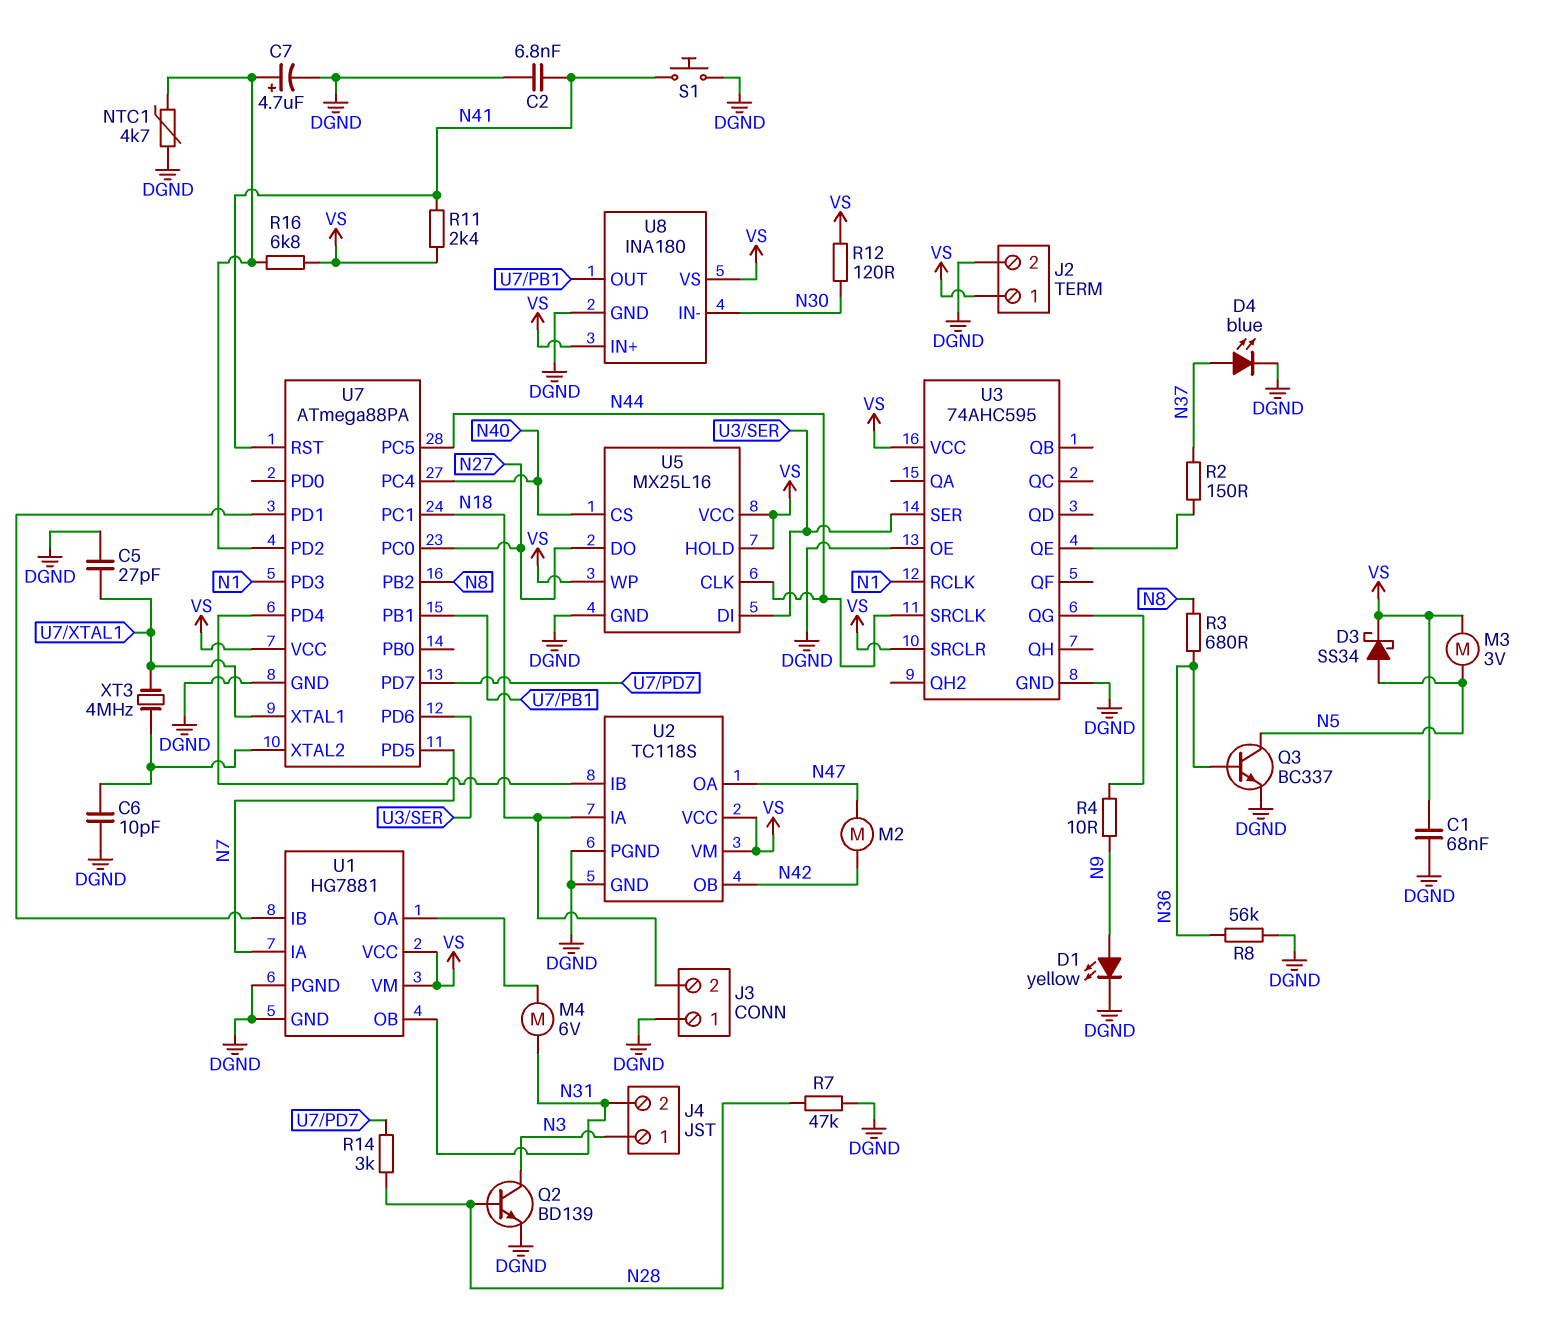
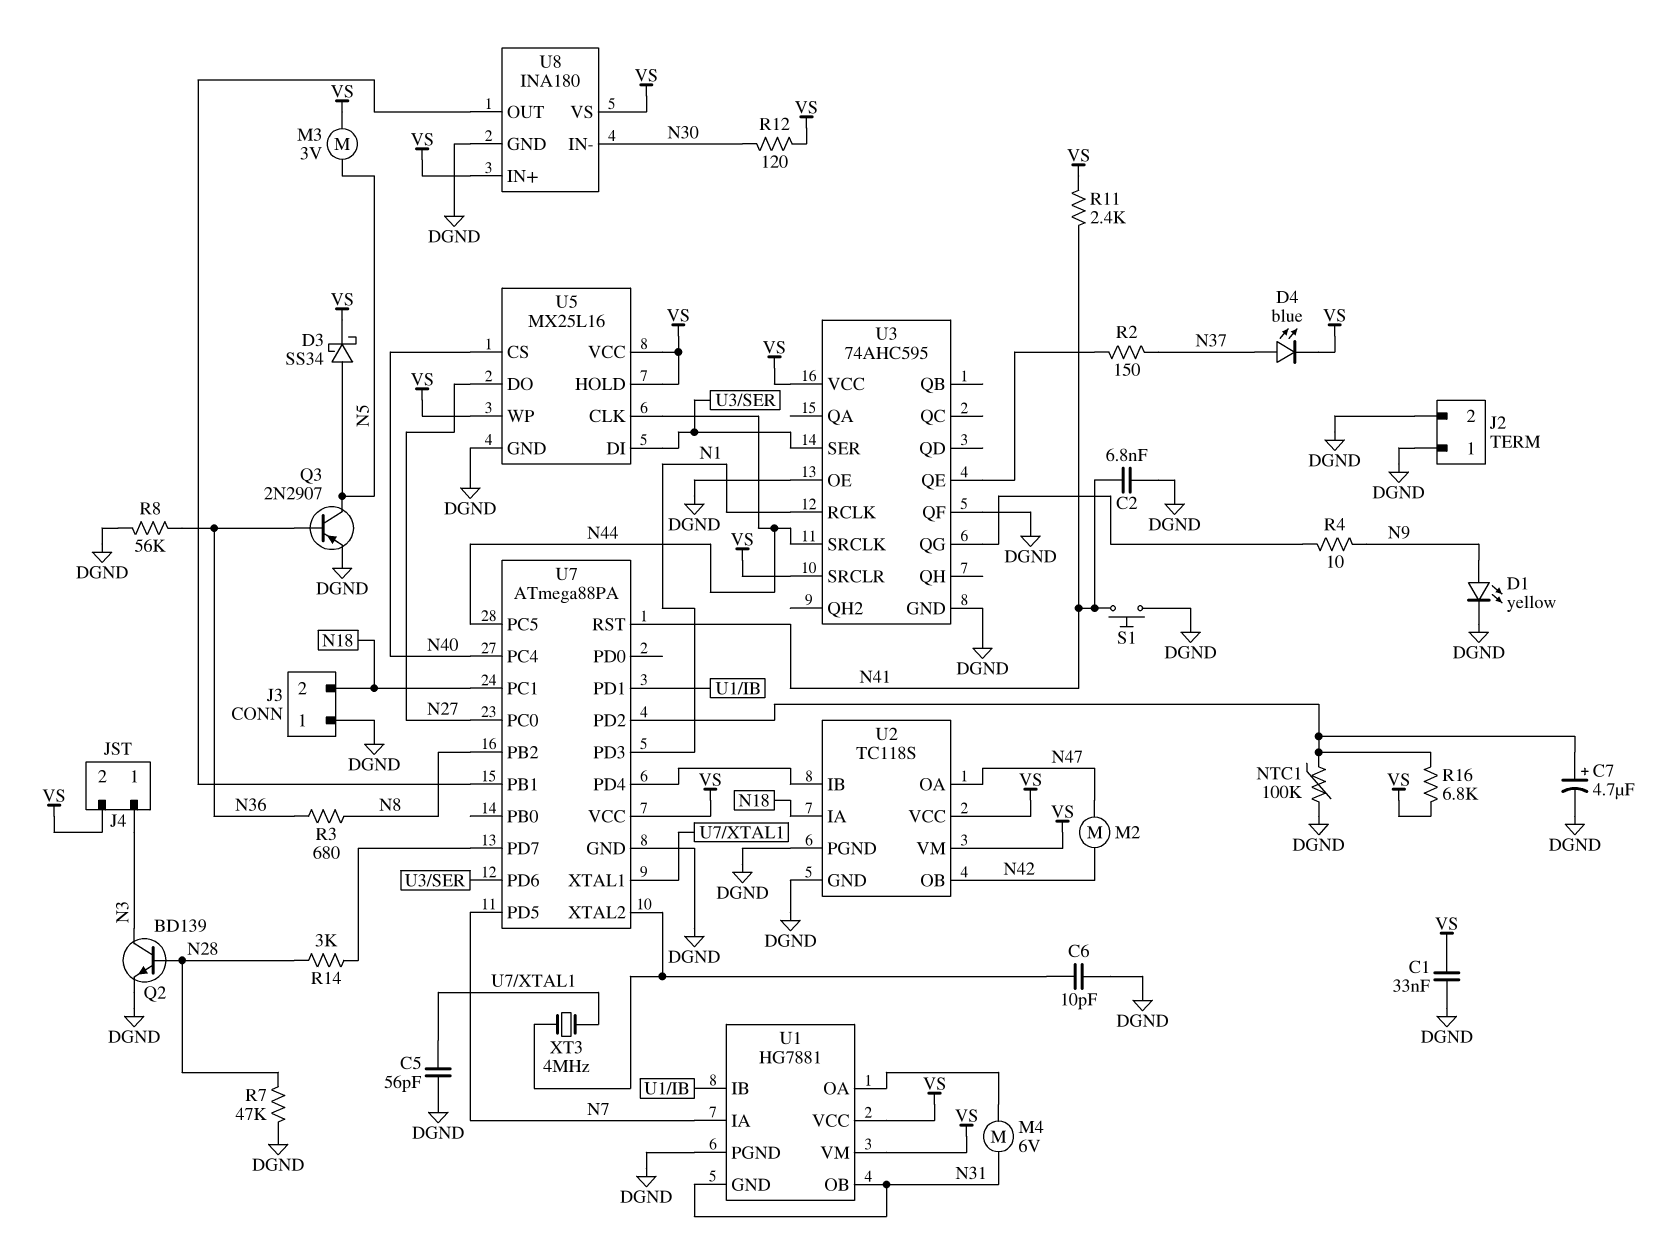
C1: 68nF (DGND, VS) -> 33nF (DGND, VS)
C5: 27pF (DGND, U7/XTAL1) -> 56pF (DGND, U7/XTAL1)
D4: LED blue (A N37, K DGND) -> LED blue (A N37, K VS)
J2 pin 1: VS -> DGND
J4 pin 2: N31 -> VS
NTC1: 4.7k (DGND, U7/PD2) -> 100k (DGND, U7/PD2)
Q3: NPN BC337 (B N36, C N5, E DGND) -> PNP 2N2907 (B N36, C N5, E DGND)
U1 pin GND: DGND -> N31
U3 pin QF: none -> DGND

